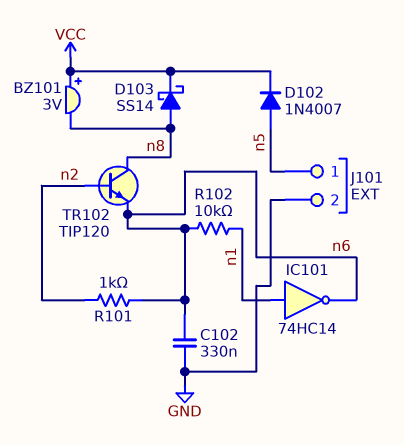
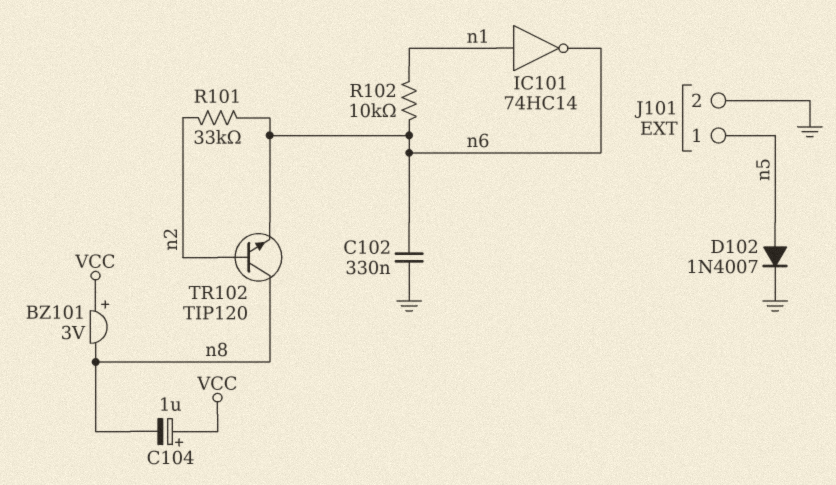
C104: none -> 1uF (plus VCC, minus n8)
D102: diode 1N4007 (A n5, K VCC) -> diode 1N4007 (A n5, K GND)
D103: schottky SS14 (A n8, K VCC) -> none
R101: 1k (n2, n6) -> 33k (n2, n6)

